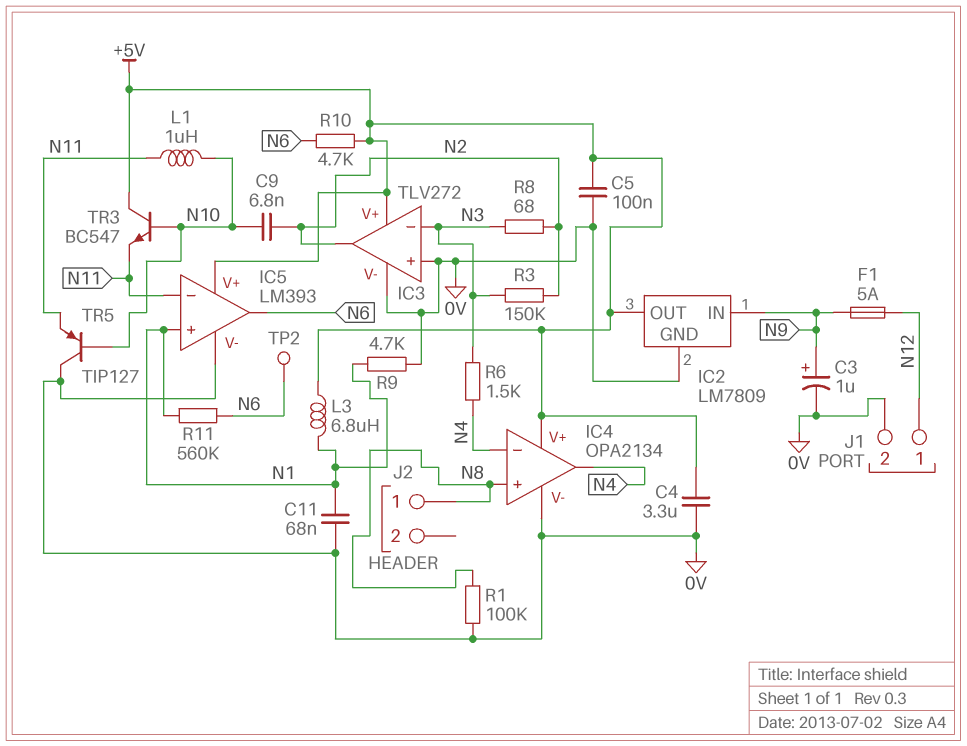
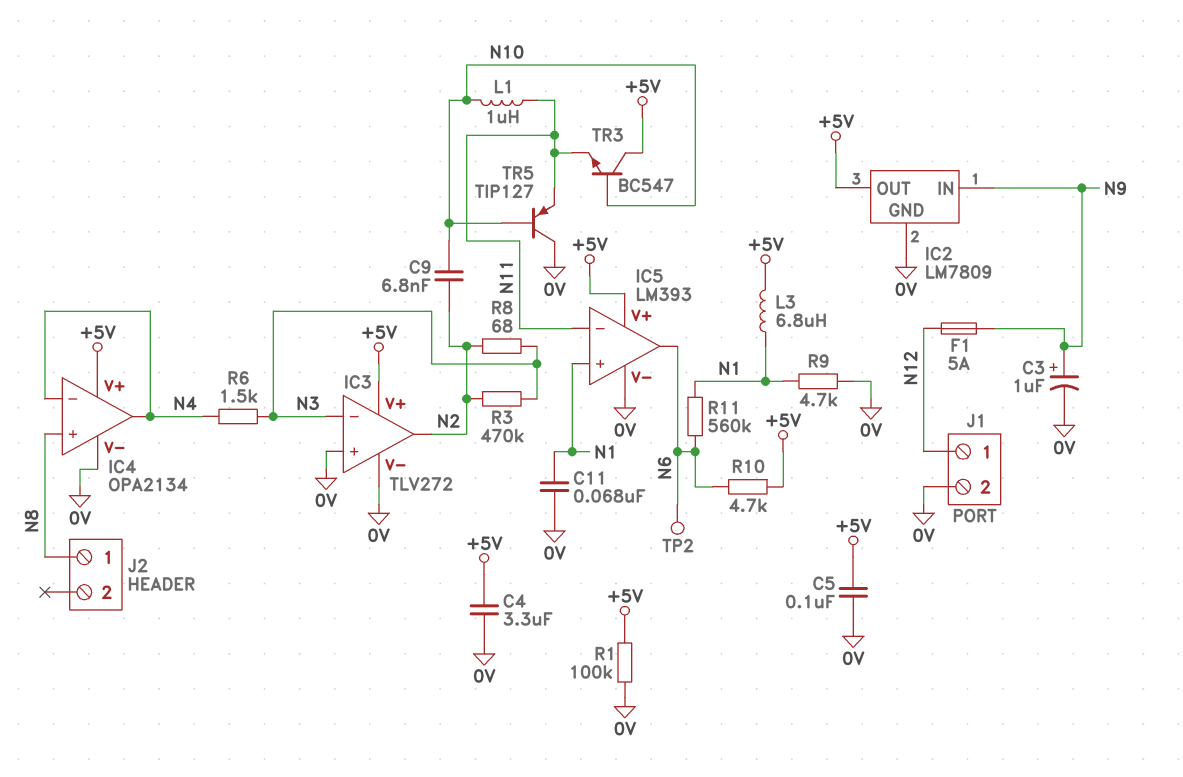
R1: 100k (0V, N8) -> 100k (+5V, 0V)
R3: 150k (N2, N3) -> 470k (N2, N3)

